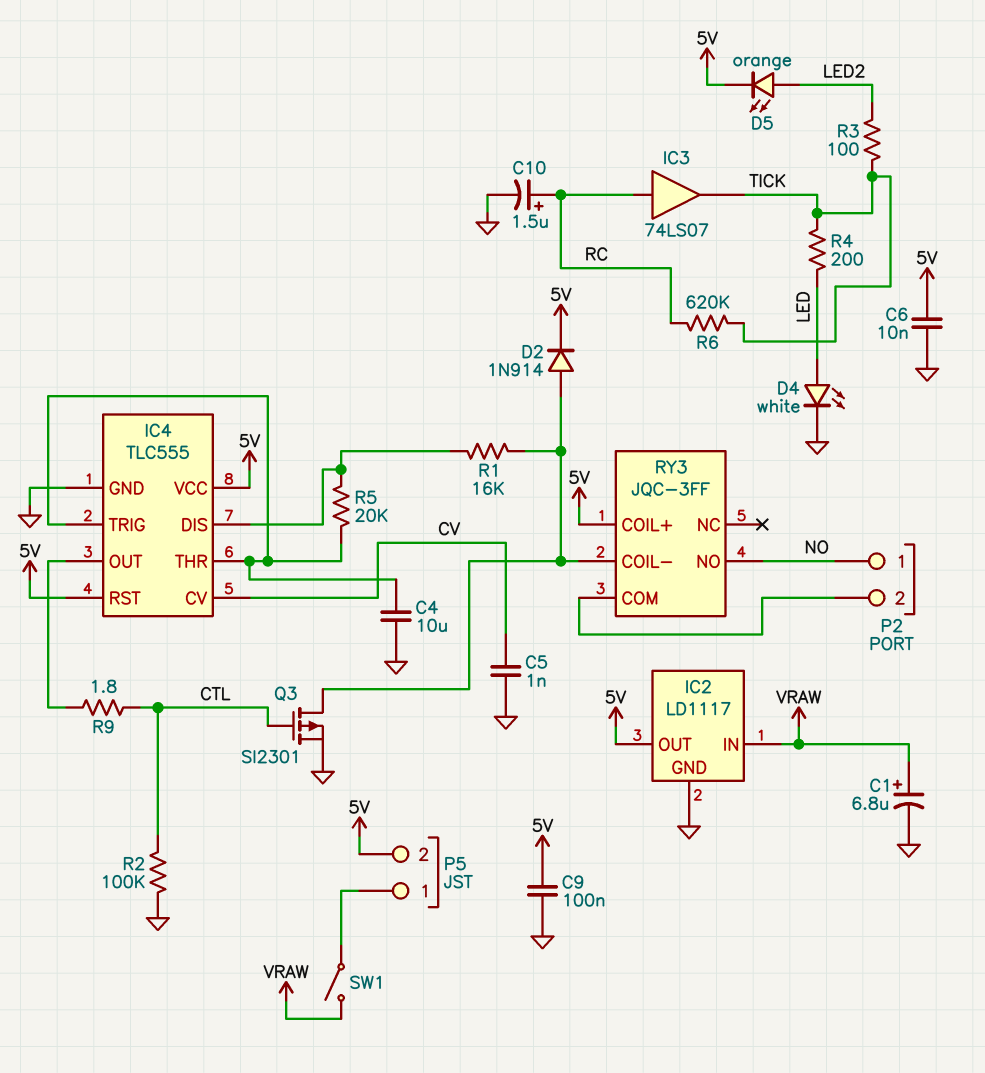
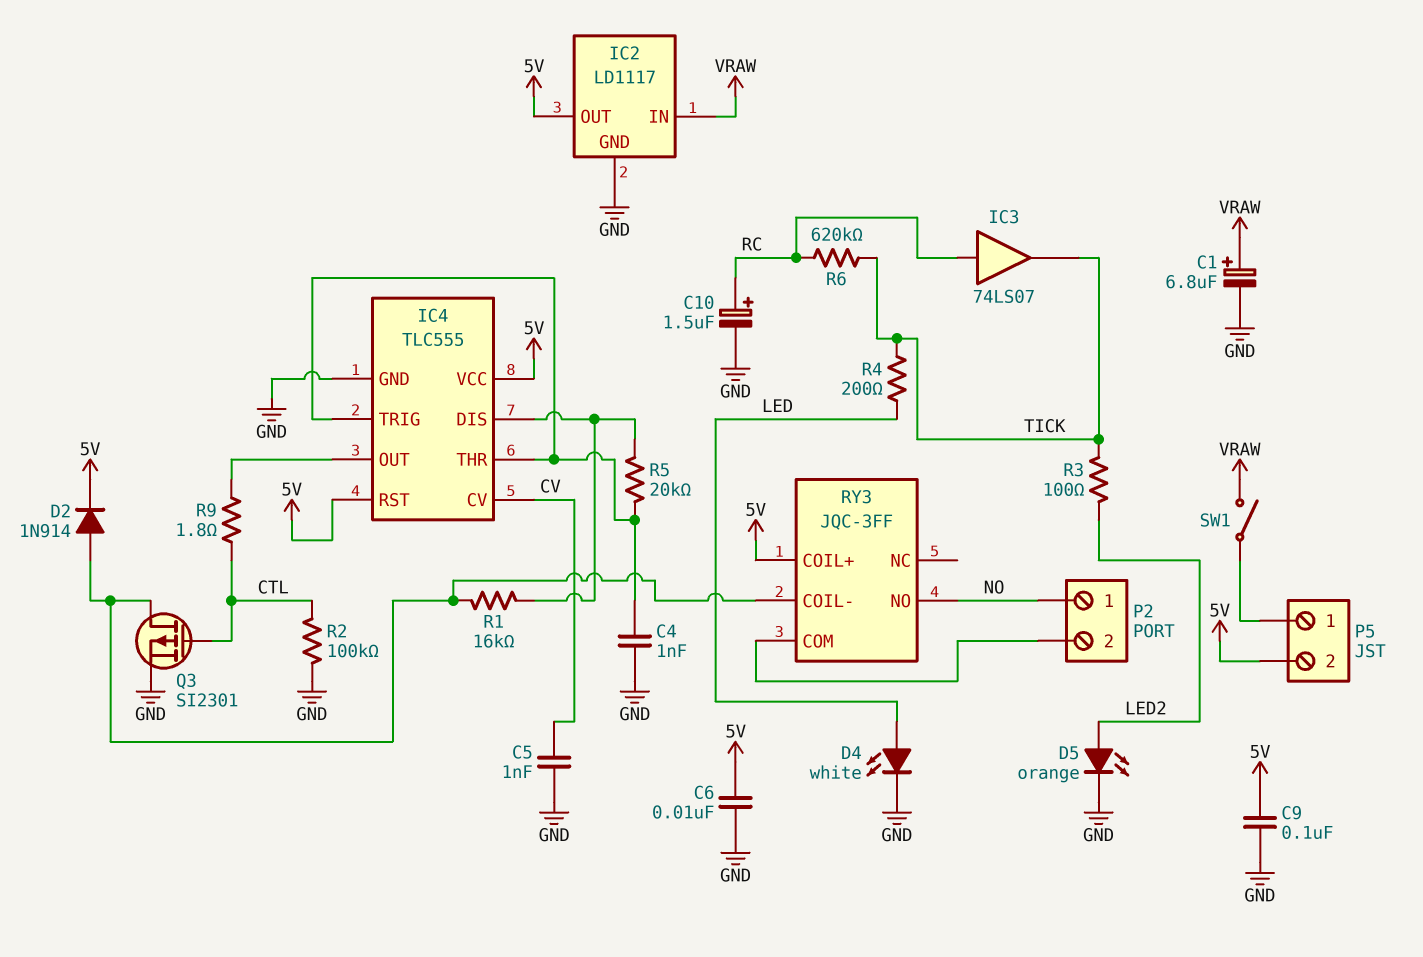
C4: 10uF (GND, IC4/THR) -> 1nF (GND, IC4/THR)
D5: LED orange (A LED2, K 5V) -> LED orange (A LED2, K GND)

